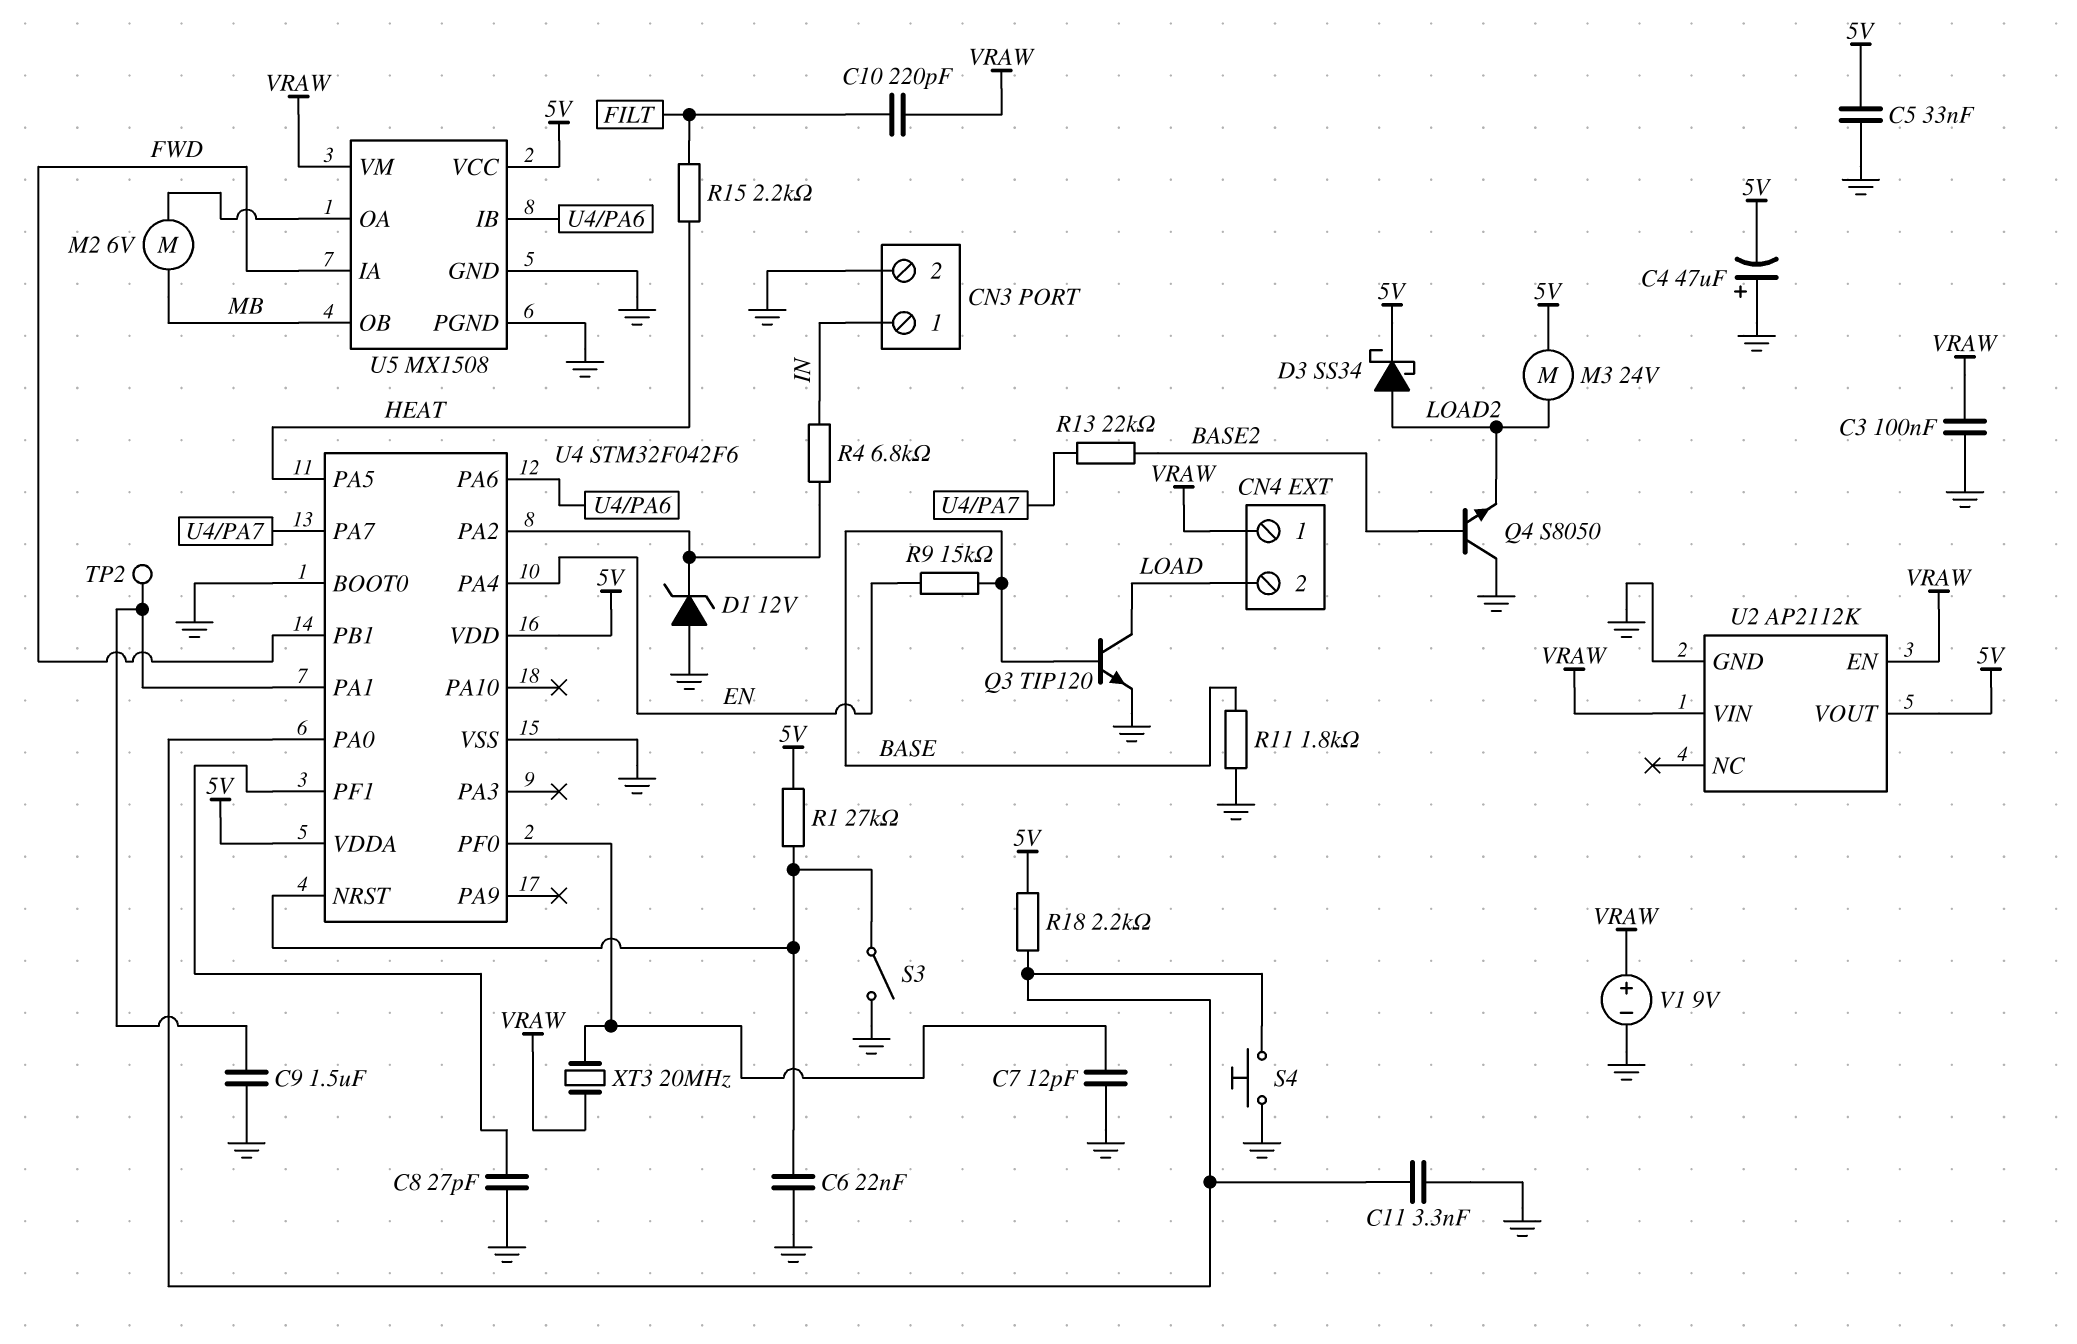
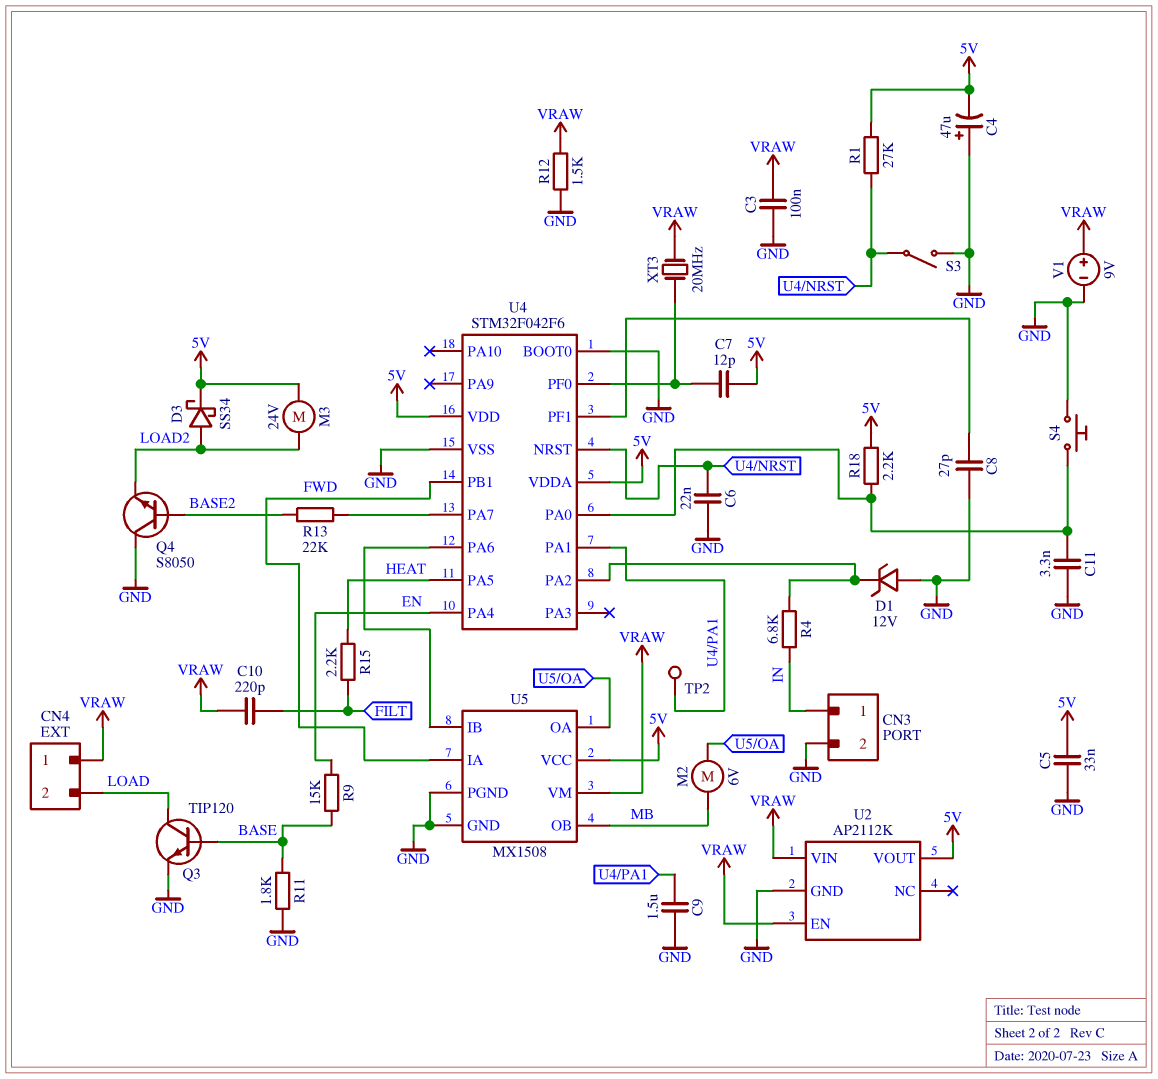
C7: 12pF (GND, U4/PF0) -> 12pF (5V, U4/PF0)
R12: none -> 1.5k (GND, VRAW)

